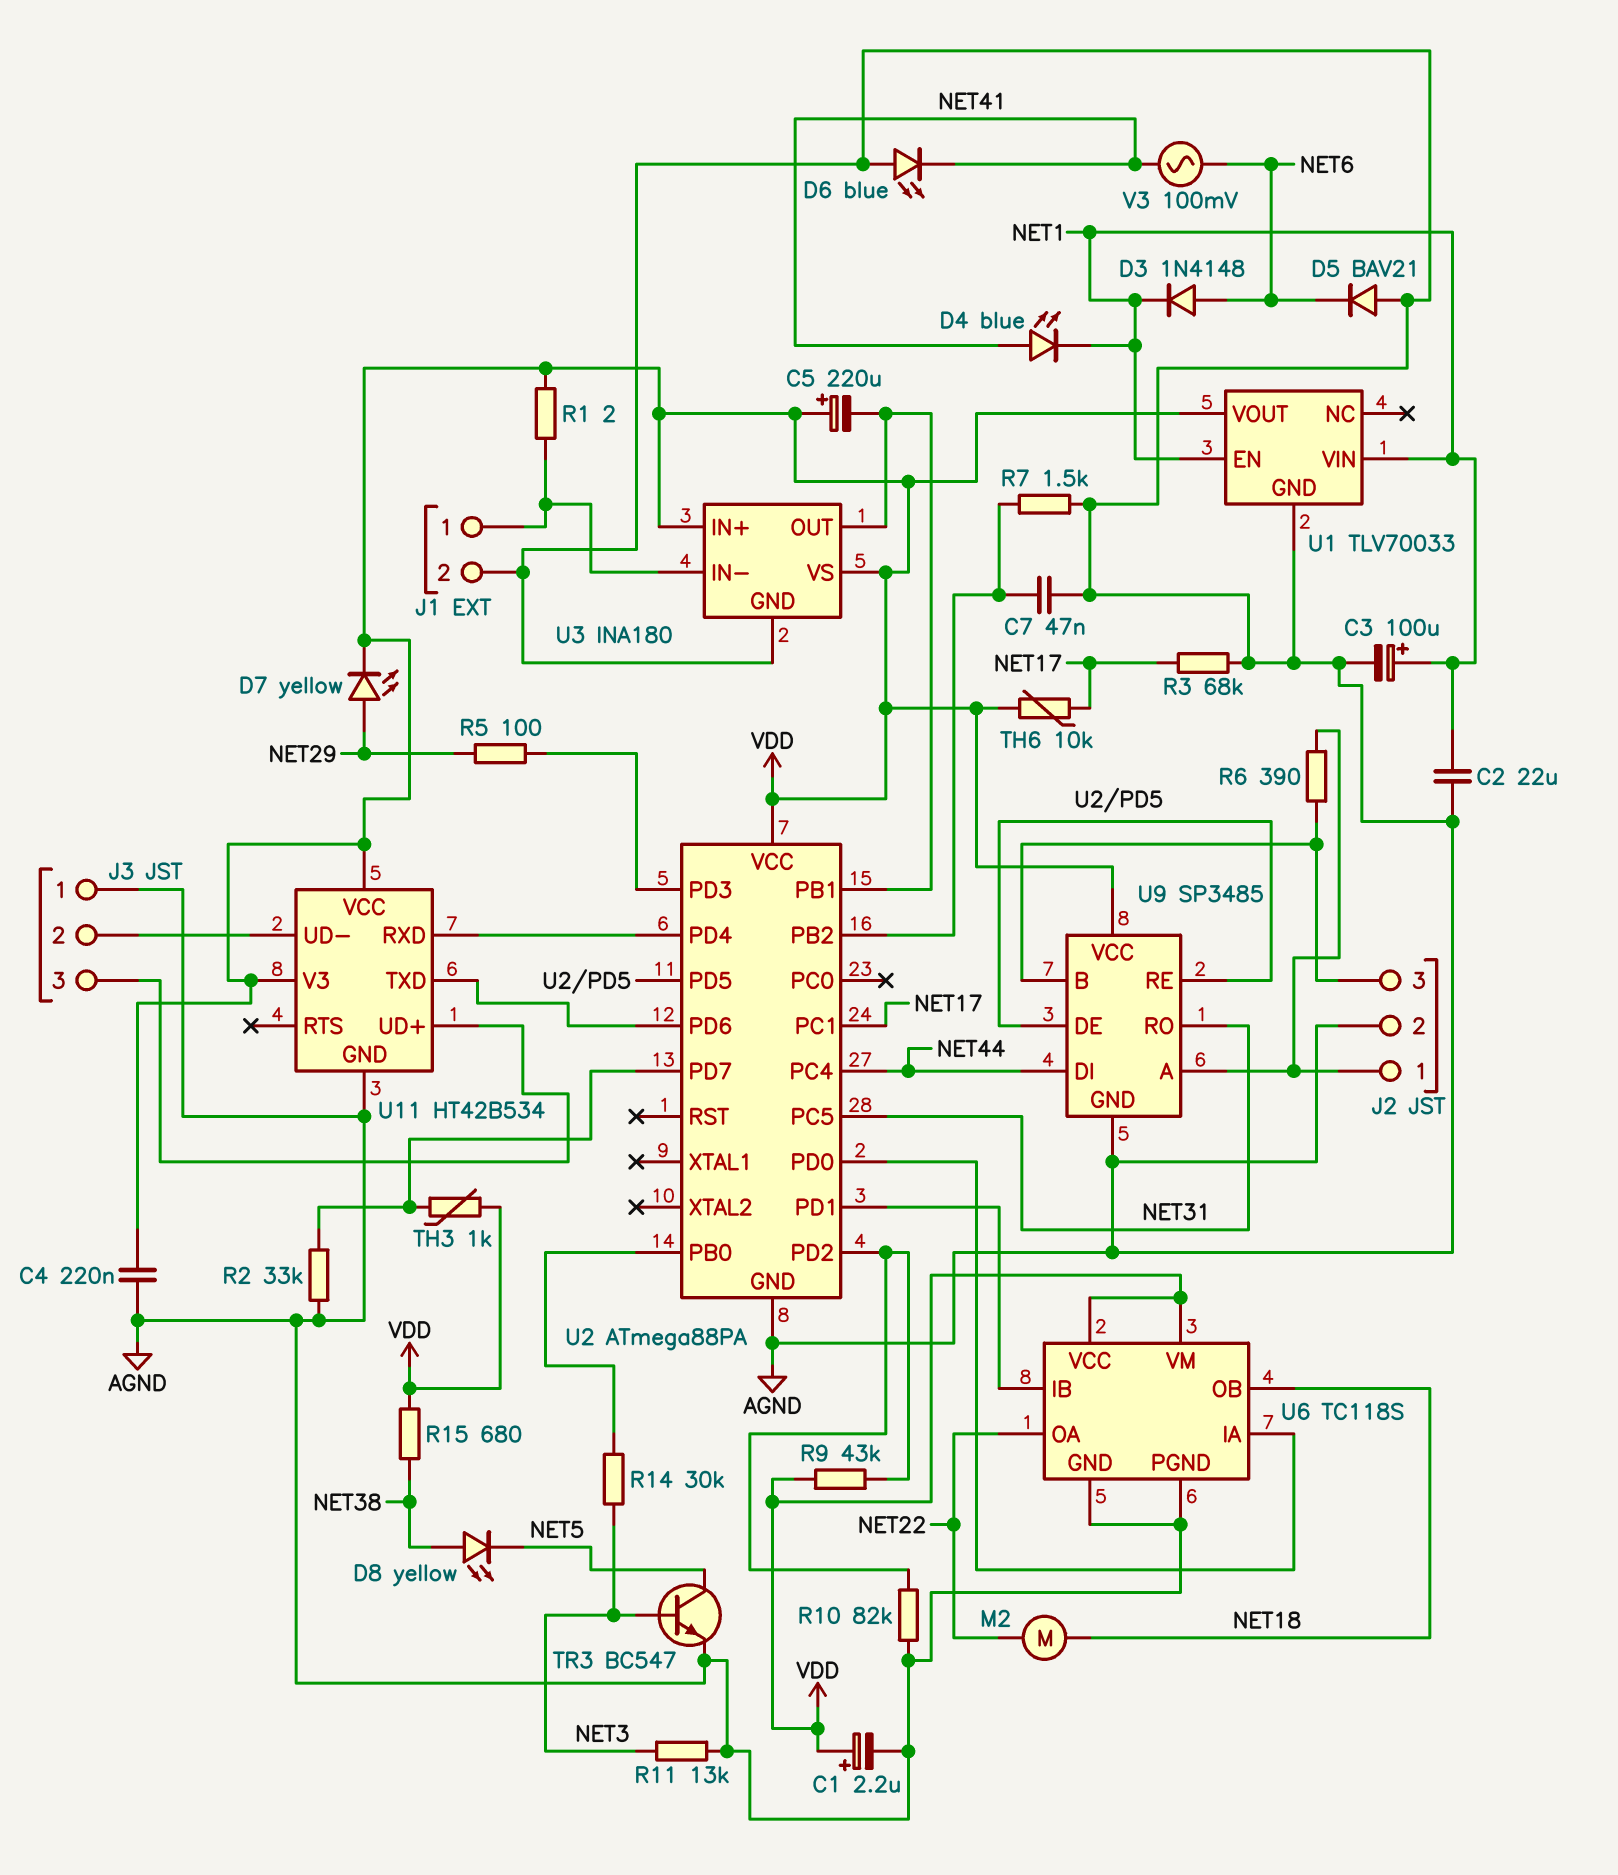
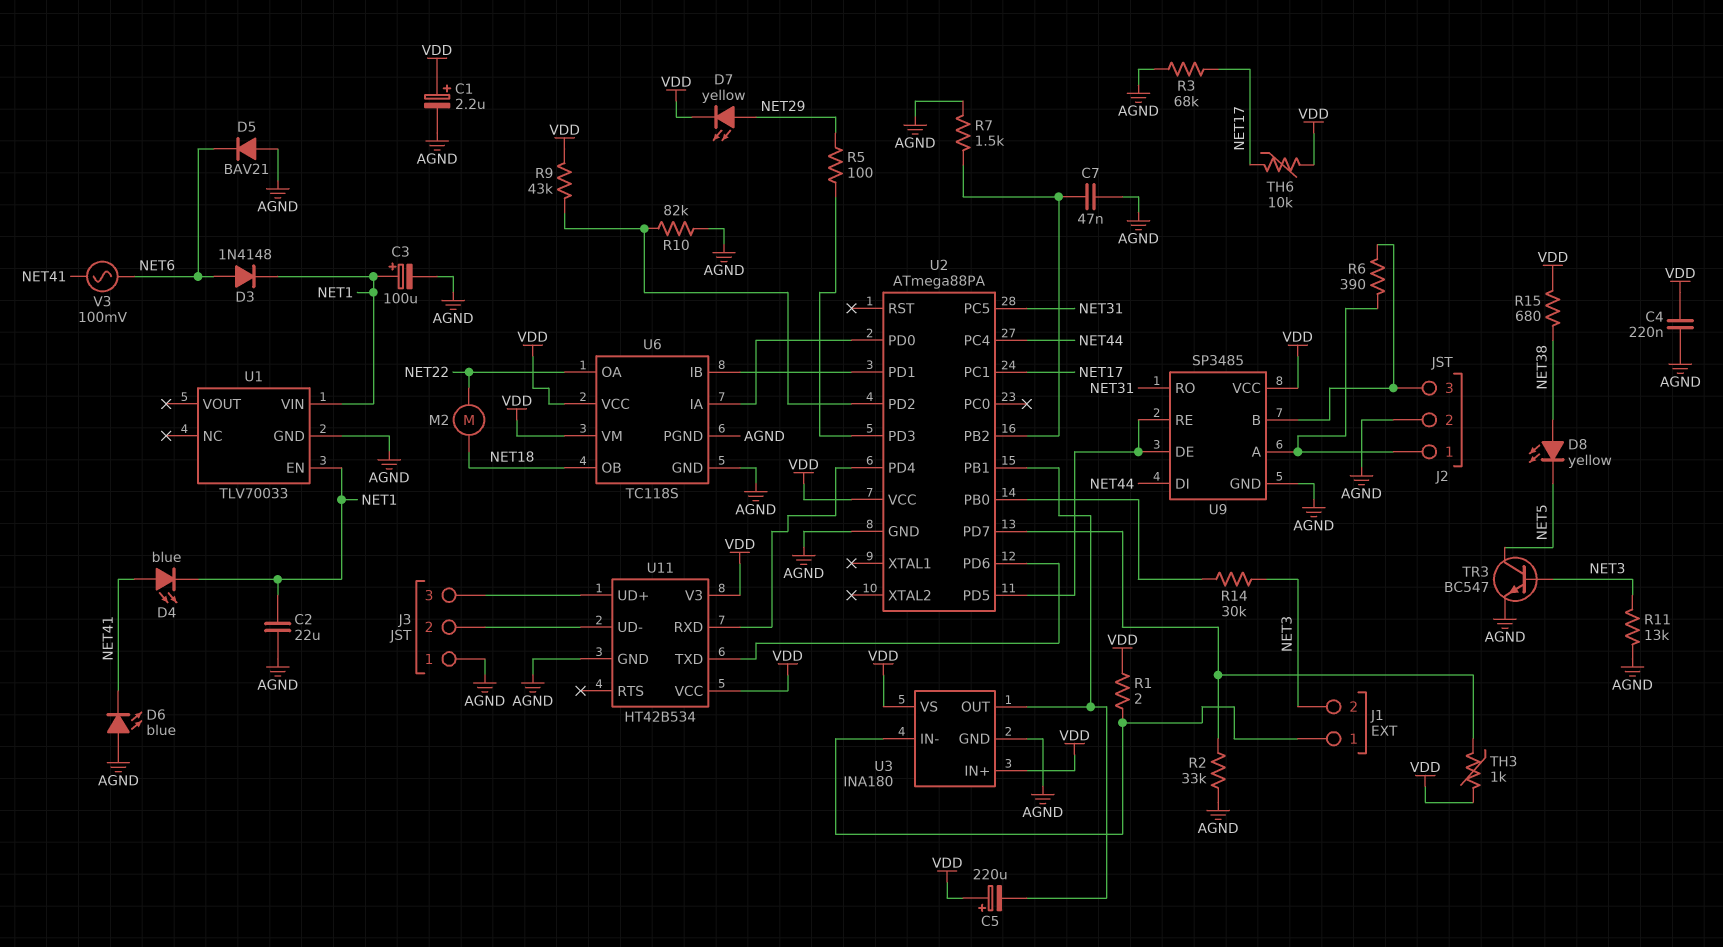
J1 pin 2: AGND -> NET3
U1 pin VOUT: VDD -> none

